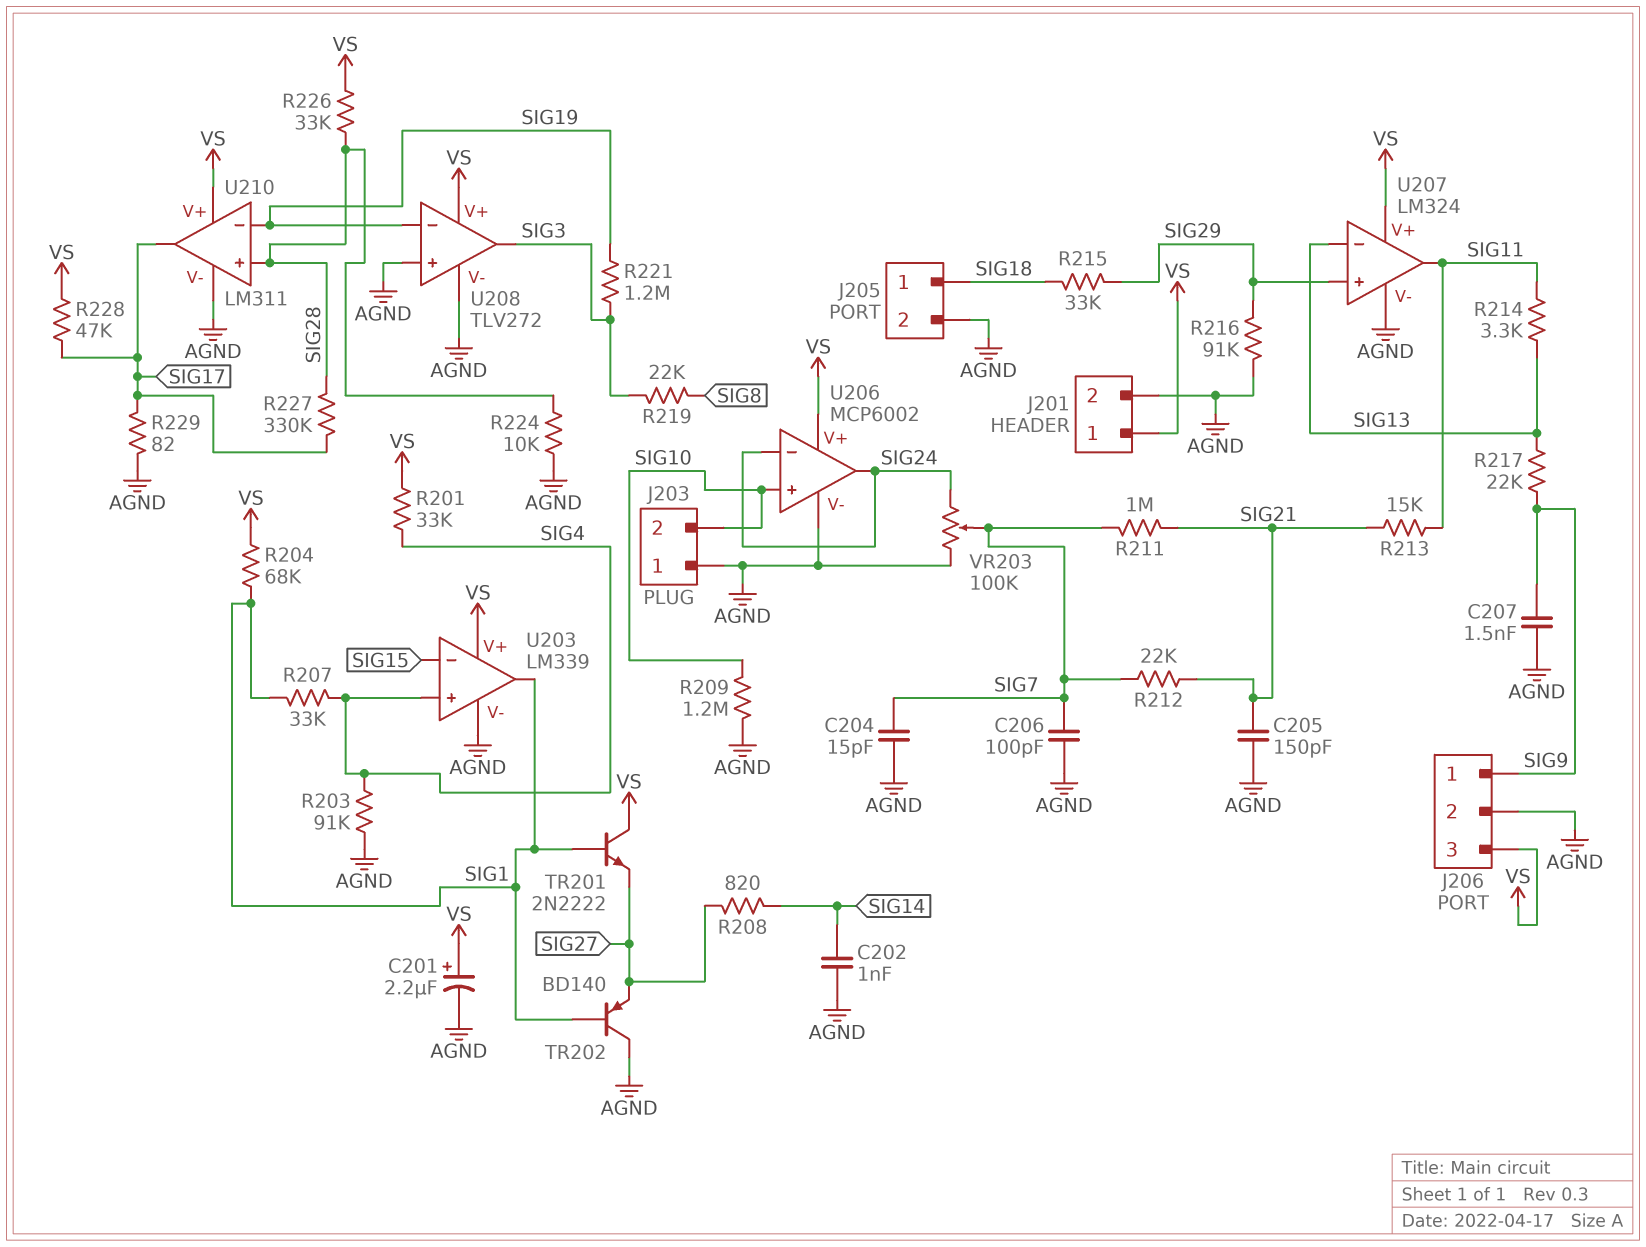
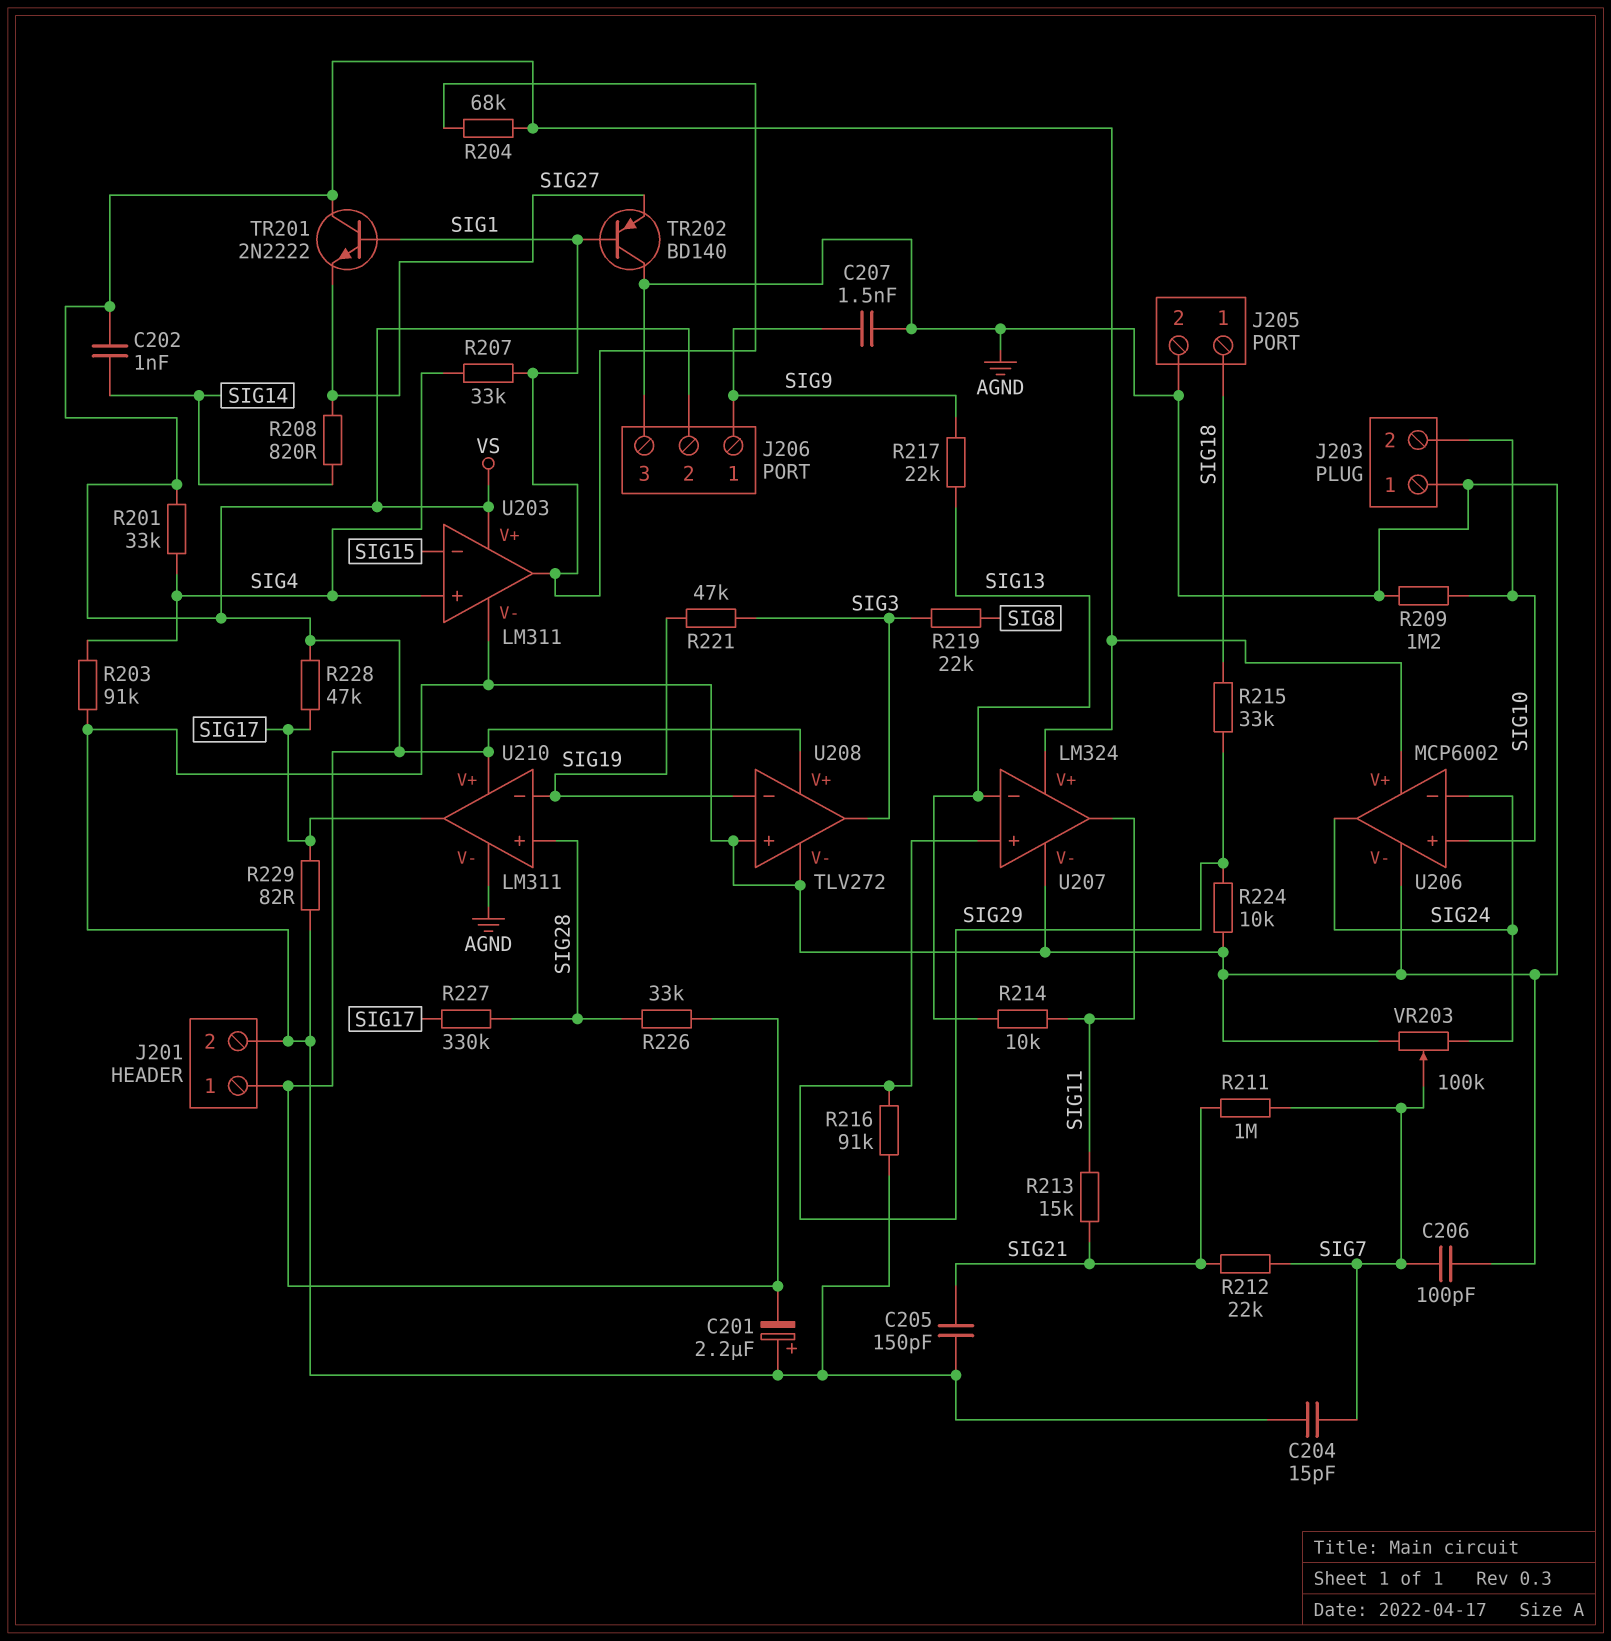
C201: 2.2uF (plus VS, minus AGND) -> 2.2uF (plus AGND, minus VS)
C202: 1nF (AGND, SIG14) -> 1nF (SIG14, VS)
J206 pin 2: AGND -> VS
J206 pin 3: VS -> AGND
R214: 3.3k (SIG11, SIG13) -> 10k (SIG11, SIG13)
R221: 1.2M (SIG3, SIG19) -> 47k (SIG3, SIG19)
R224: 10k (AGND, SIG28) -> 10k (AGND, SIG29)
U203: LM339 -> LM311

